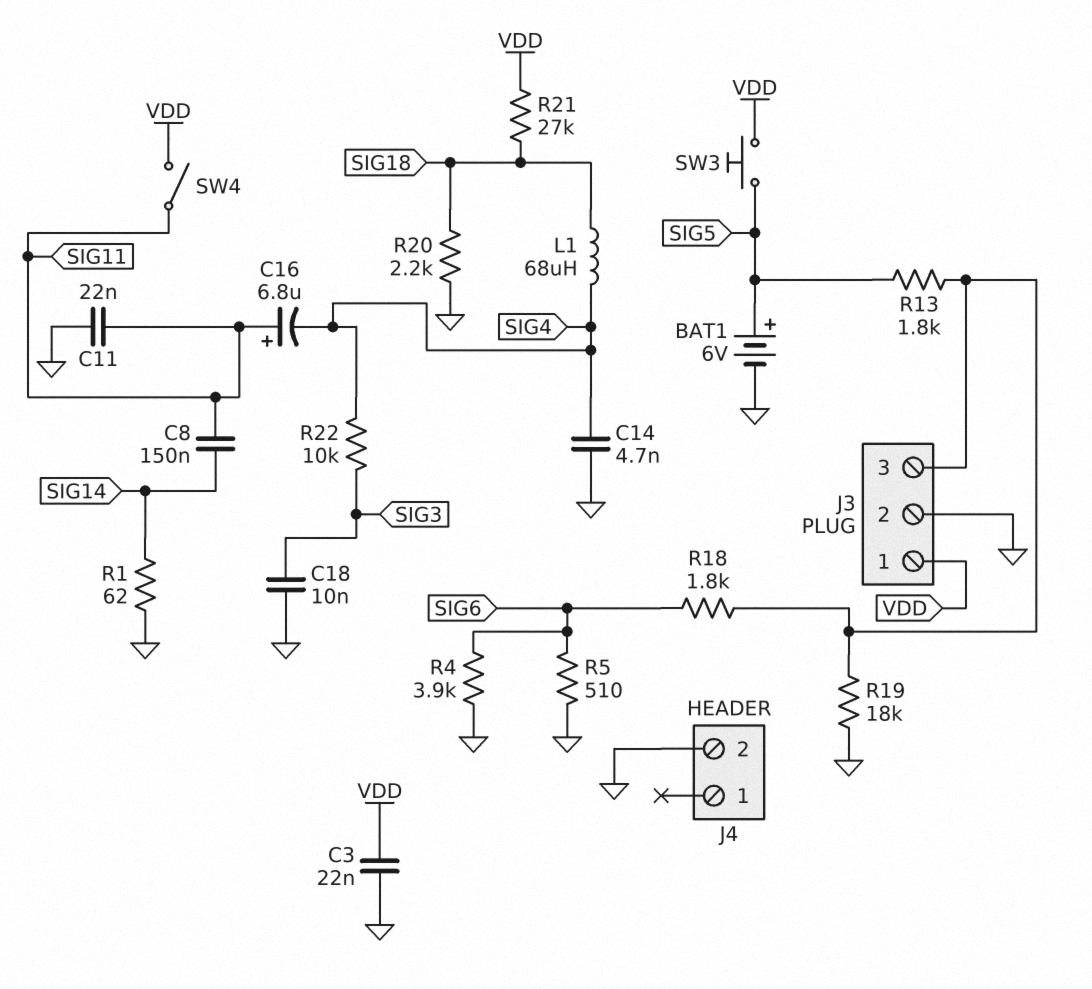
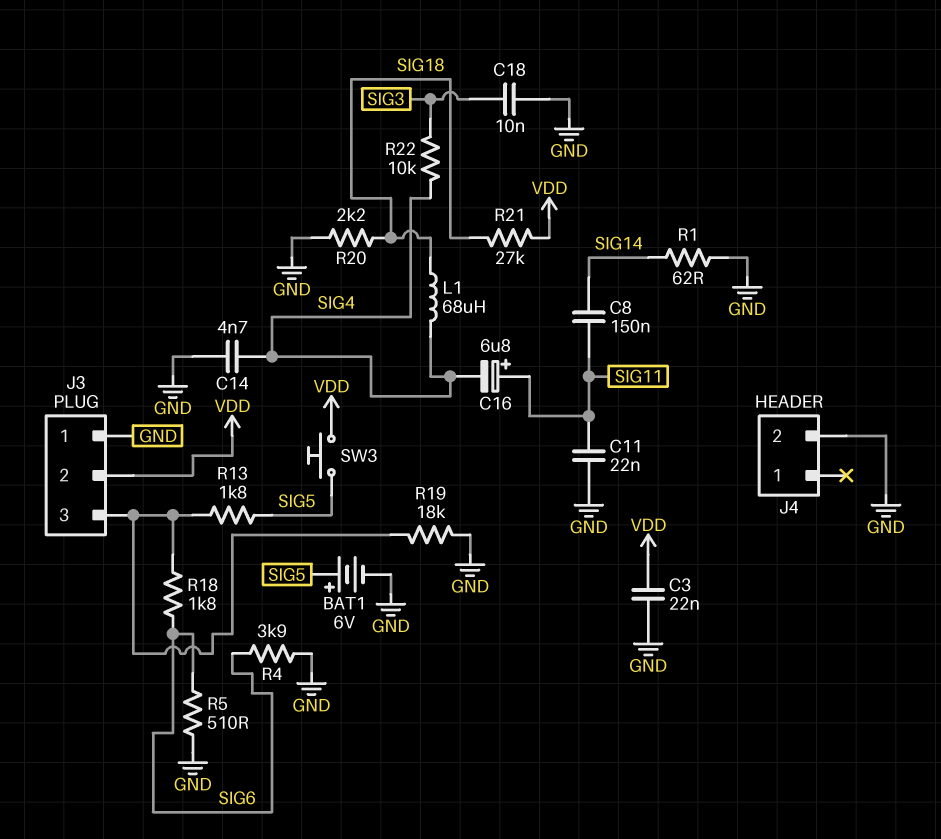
J3 pin 1: VDD -> GND
J3 pin 2: GND -> VDD
SW4: switch (SIG11, VDD) -> none

